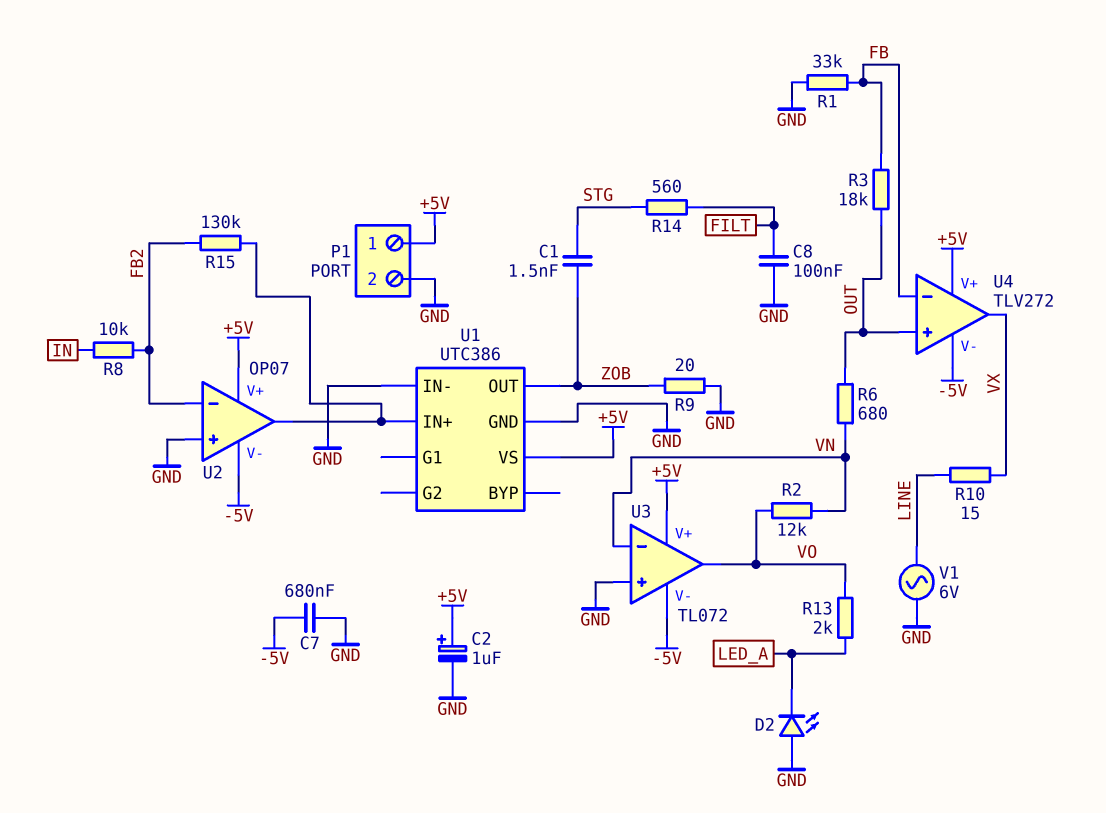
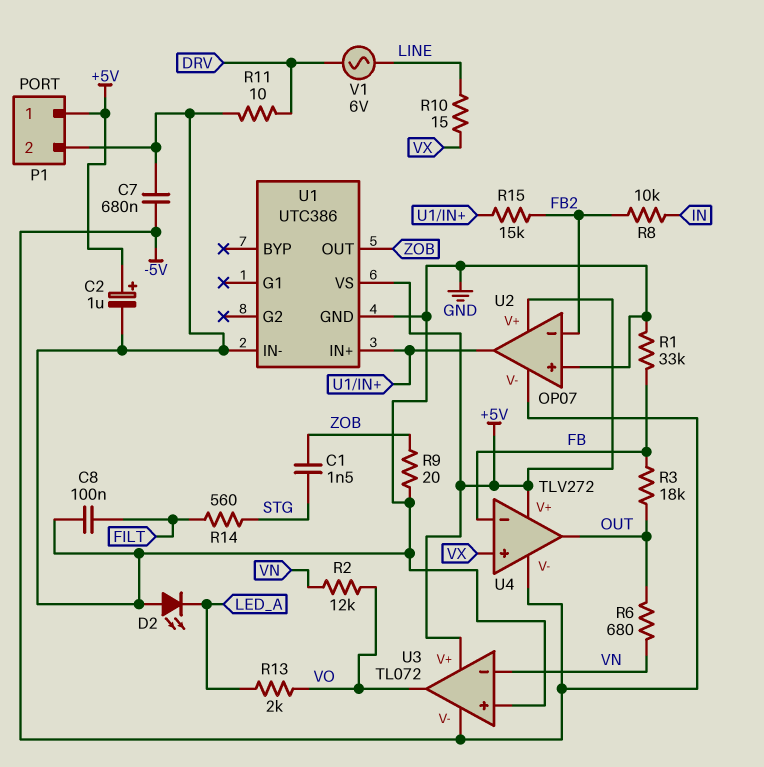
R11: none -> 10 (DRV, GND)
R15: 130k (FB2, U1/IN+) -> 15k (FB2, U1/IN+)
U4 pin in+: OUT -> VX
U4 pin out: VX -> OUT
V1: AC 6V (GND, LINE) -> AC 6V (DRV, LINE)

